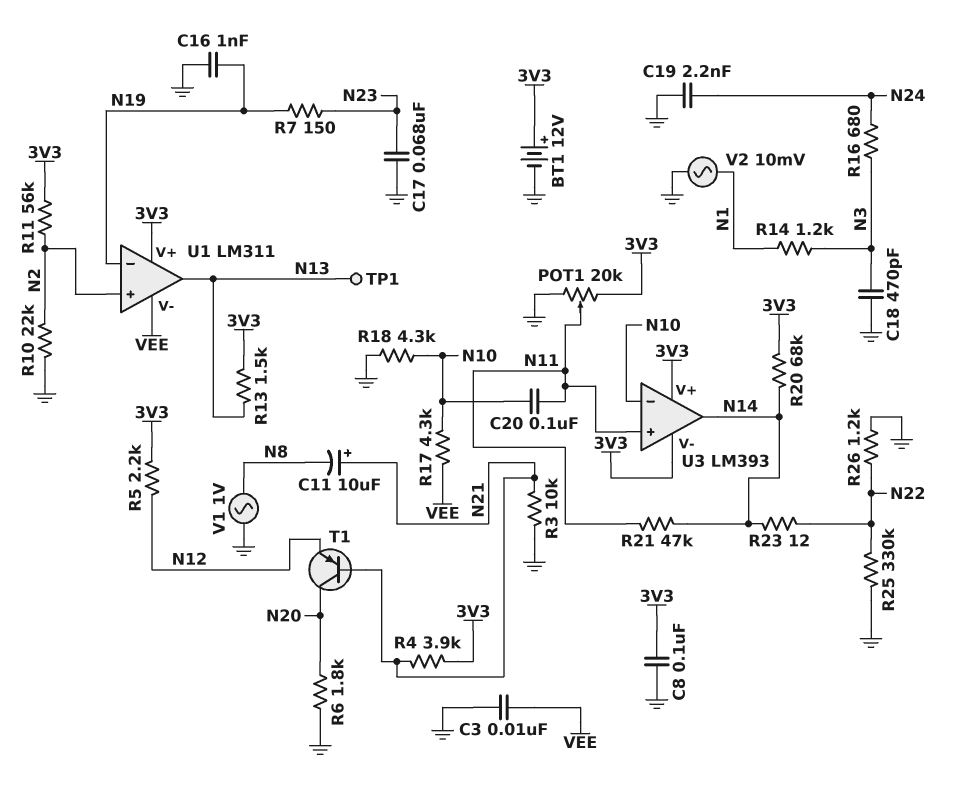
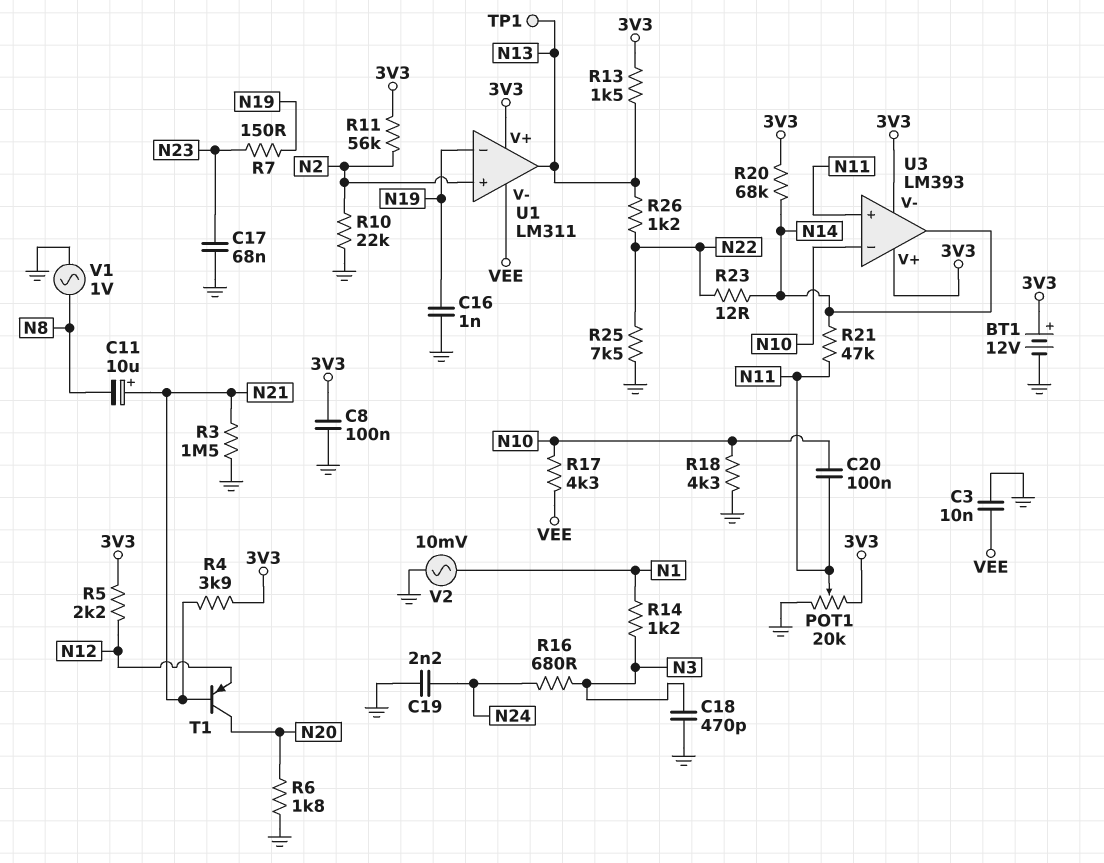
R3: 10k (GND, N21) -> 1.5M (GND, N21)
R25: 330k (GND, N22) -> 7.5k (GND, N22)
R26: 1.2k (GND, N22) -> 1.2k (N13, N22)

